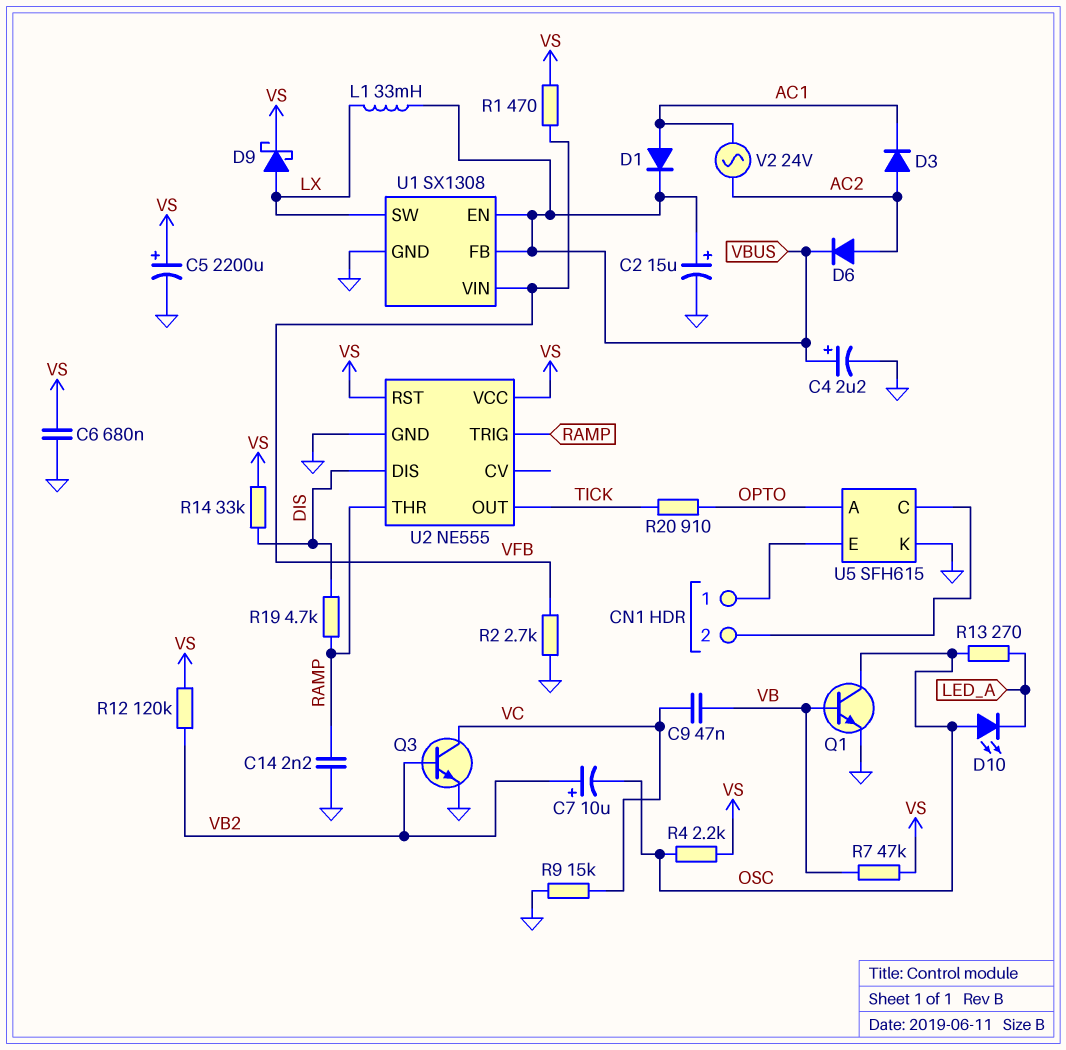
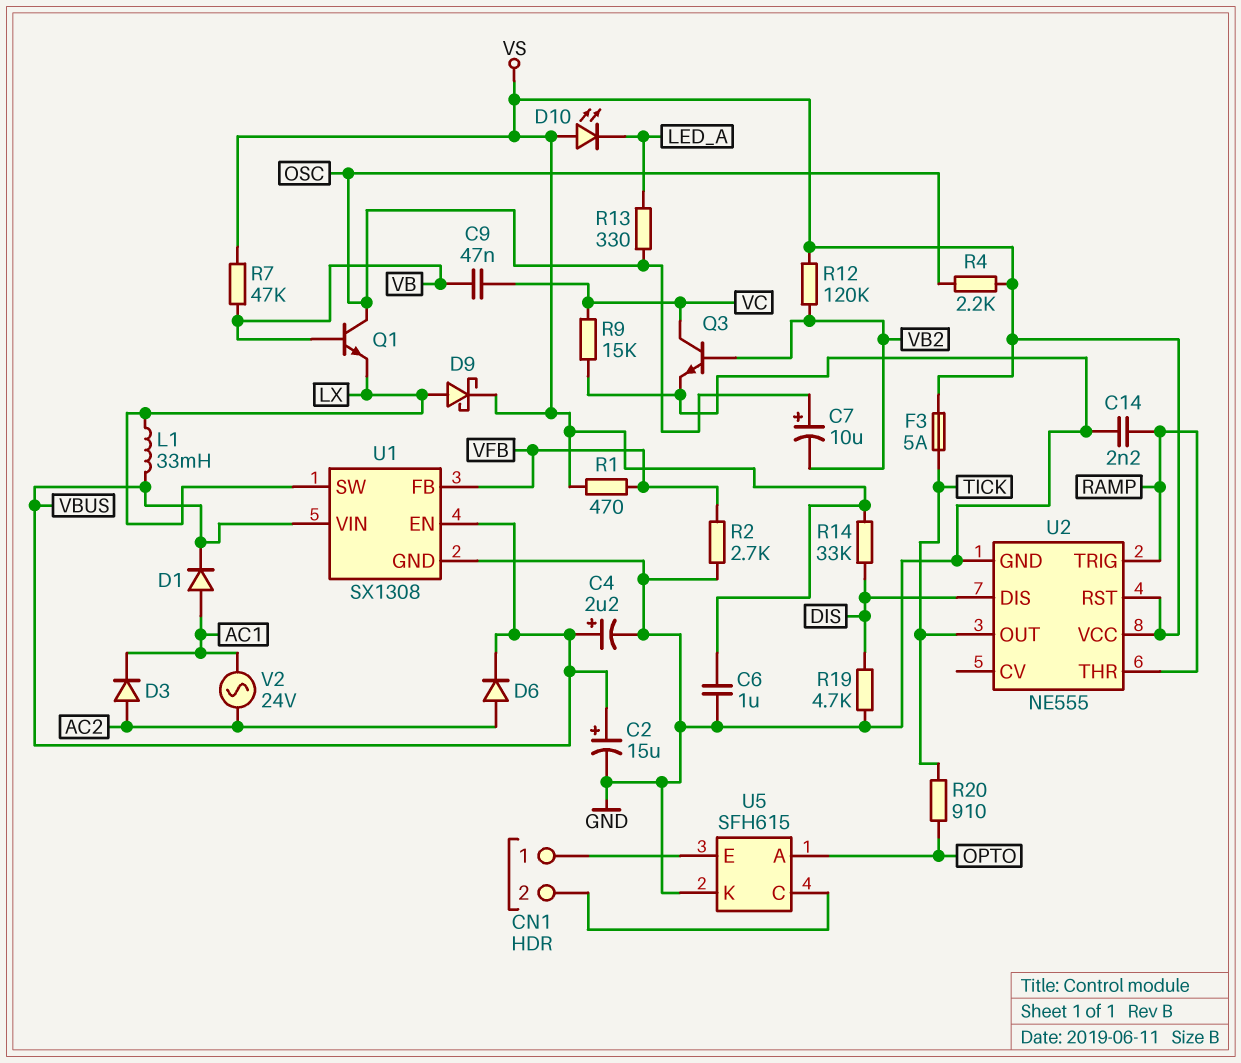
C5: 2200uF (plus VS, minus GND) -> none
C6: 680nF (GND, VS) -> 1uF (GND, VS)
C7: 10uF (plus VB2, minus OSC) -> 10uF (plus OSC, minus VB2)
D10: LED (A OSC, K LED_A) -> LED (A VS, K LED_A)
F3: none -> 5A (TICK, VS)
Q1: NPN (B VB, C OSC, E GND) -> NPN (B VB, C OSC, E LX)
R13: 270 (LED_A, OSC) -> 330 (LED_A, OSC)
R19: 4.7k (DIS, RAMP) -> 4.7k (DIS, GND)
U1 pin FB: VBUS -> VFB
U1 pin VIN: VFB -> VBUS

